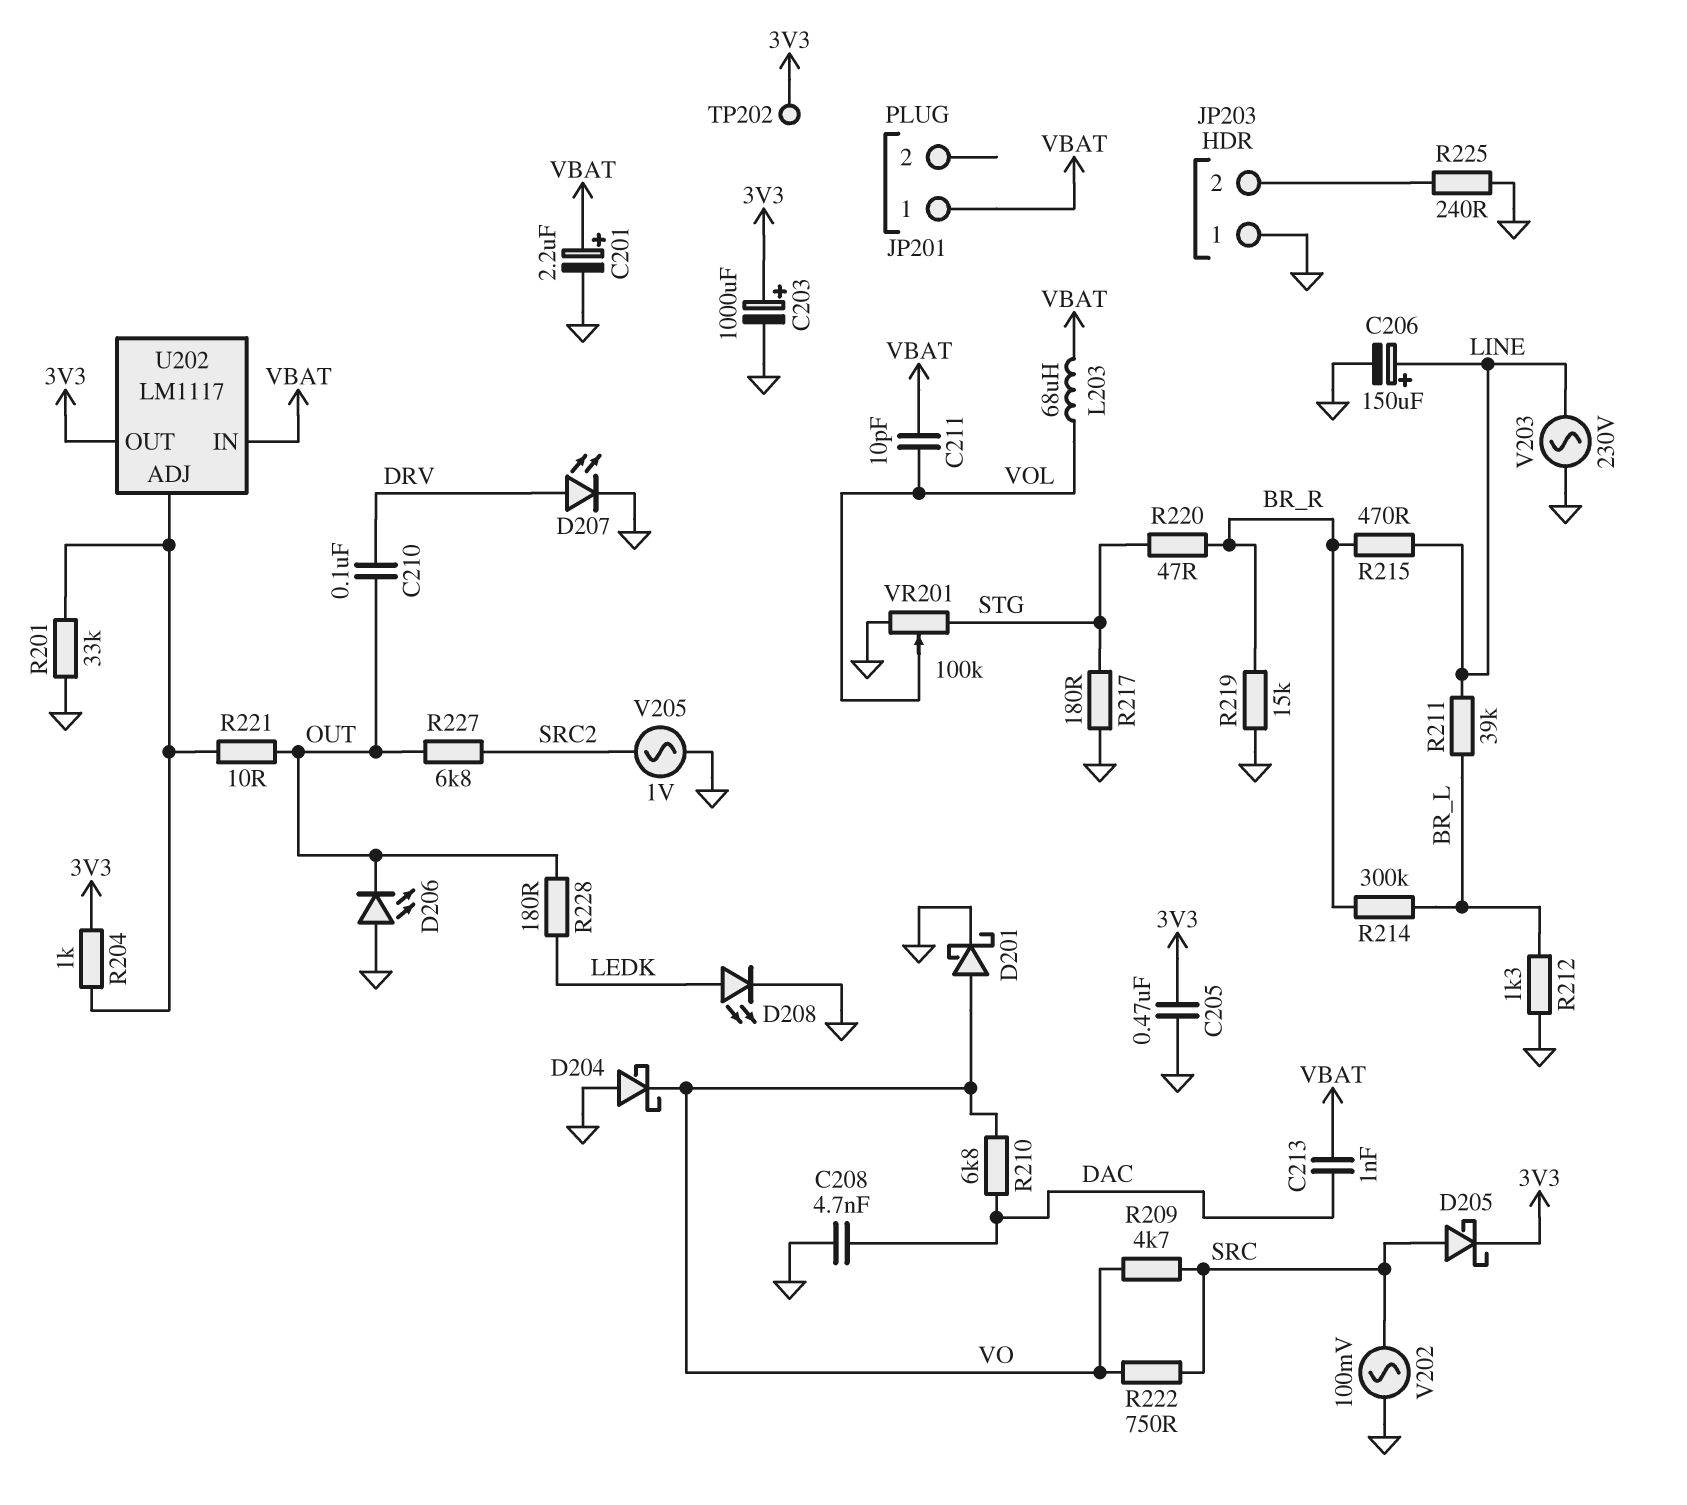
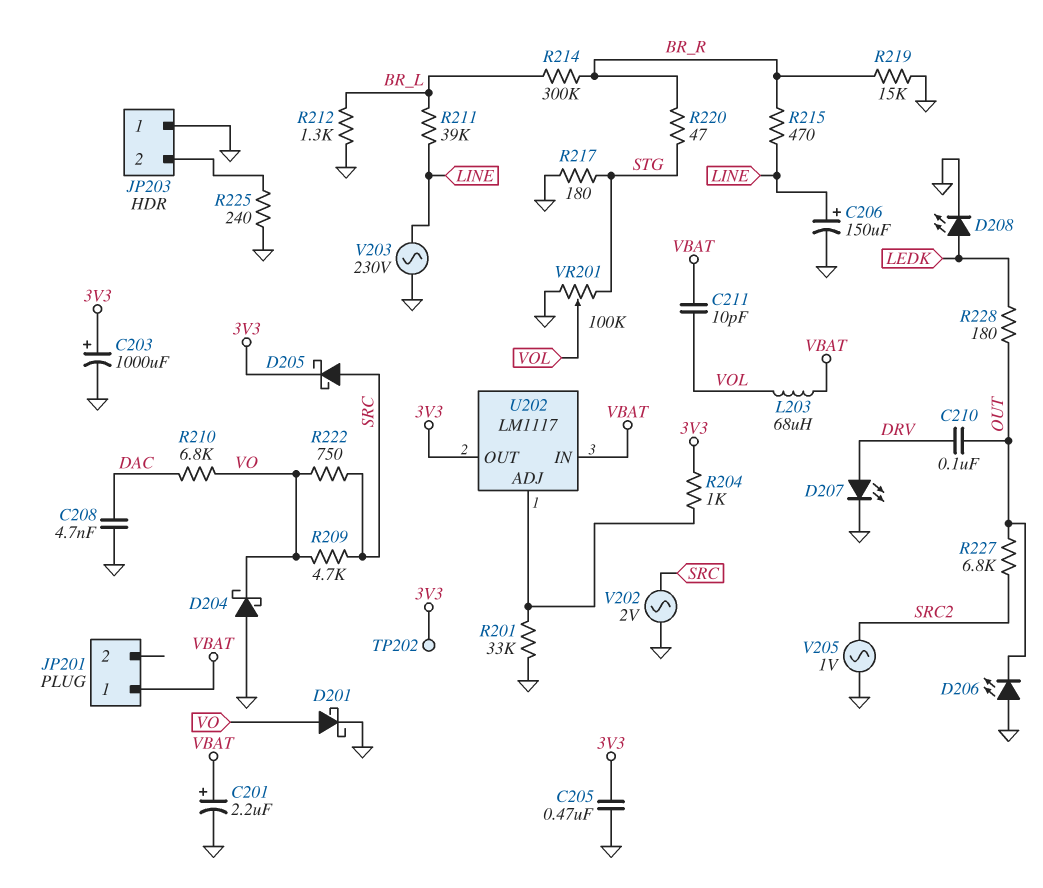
C213: 1nF (DAC, VBAT) -> none
R221: 10 (OUT, U202/ADJ) -> none
V202: AC 100mV (GND, SRC) -> AC 2V (GND, SRC)

